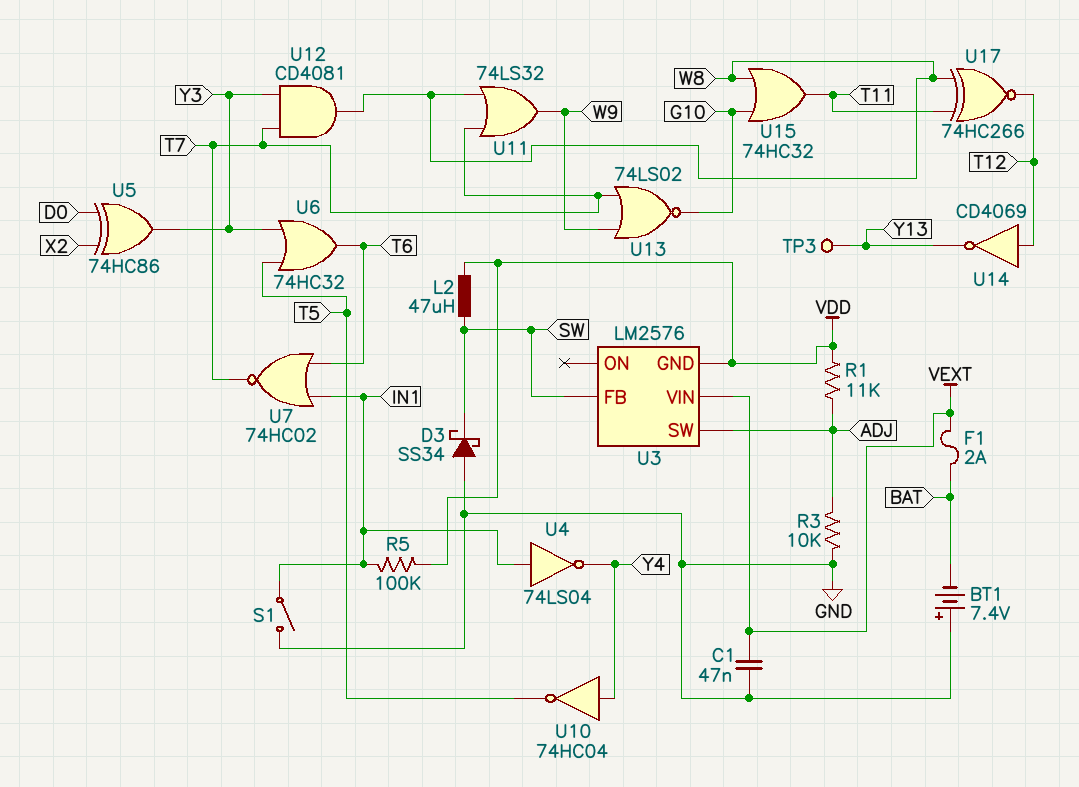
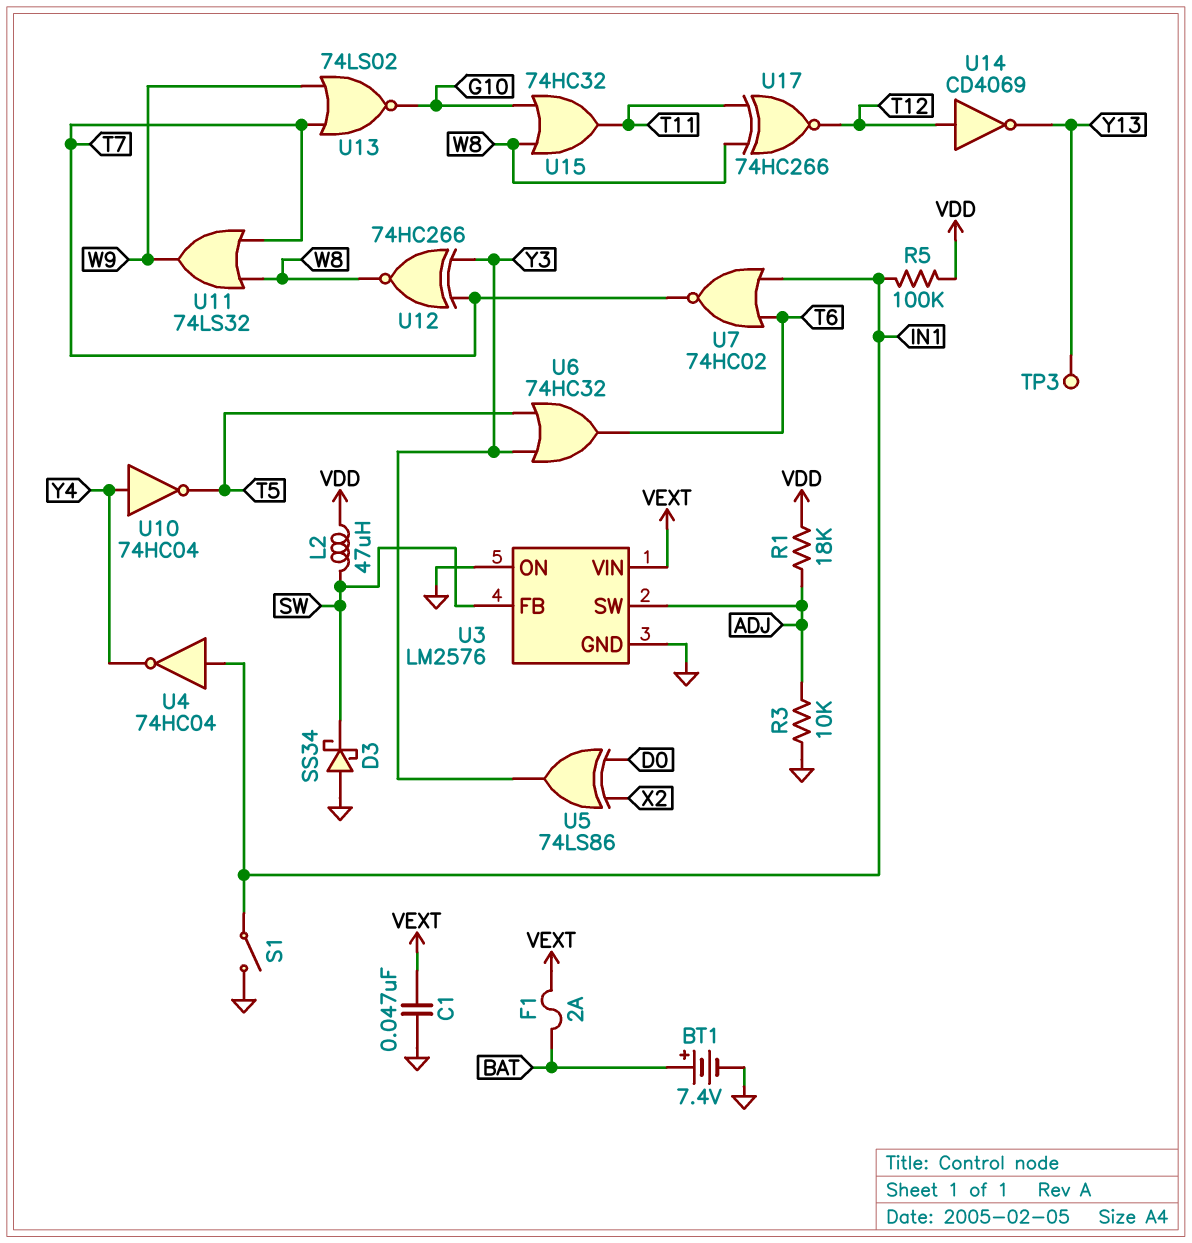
BT1: 7.4V (plus GND, minus BAT) -> 7.4V (plus BAT, minus GND)
R1: 11k (ADJ, VDD) -> 18k (ADJ, VDD)
U3 pin GND: VDD -> GND
U3 pin ON: none -> GND
U4: NOT 74LS04 (in IN1, out Y4) -> NOT 74HC04 (in IN1, out Y4)
U5: XOR 74HC86 (in D0, in X2, out Y3) -> XOR 74LS86 (in D0, in X2, out Y3)
U12: AND CD4081 (in T7, in Y3, out W8) -> XNOR 74HC266 (in T7, in Y3, out W8)

